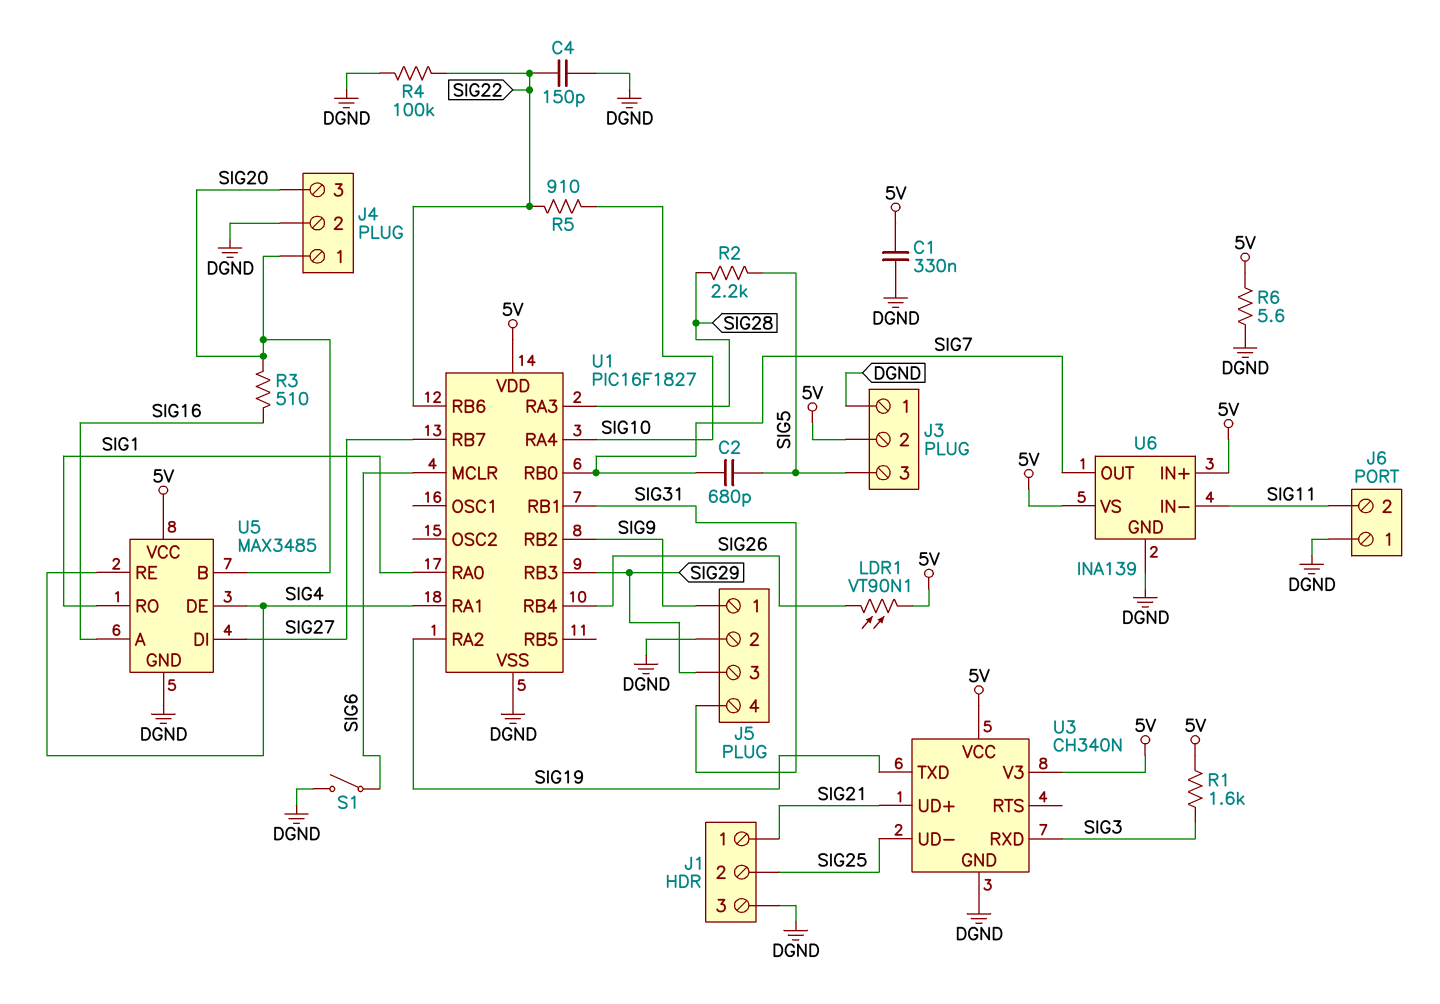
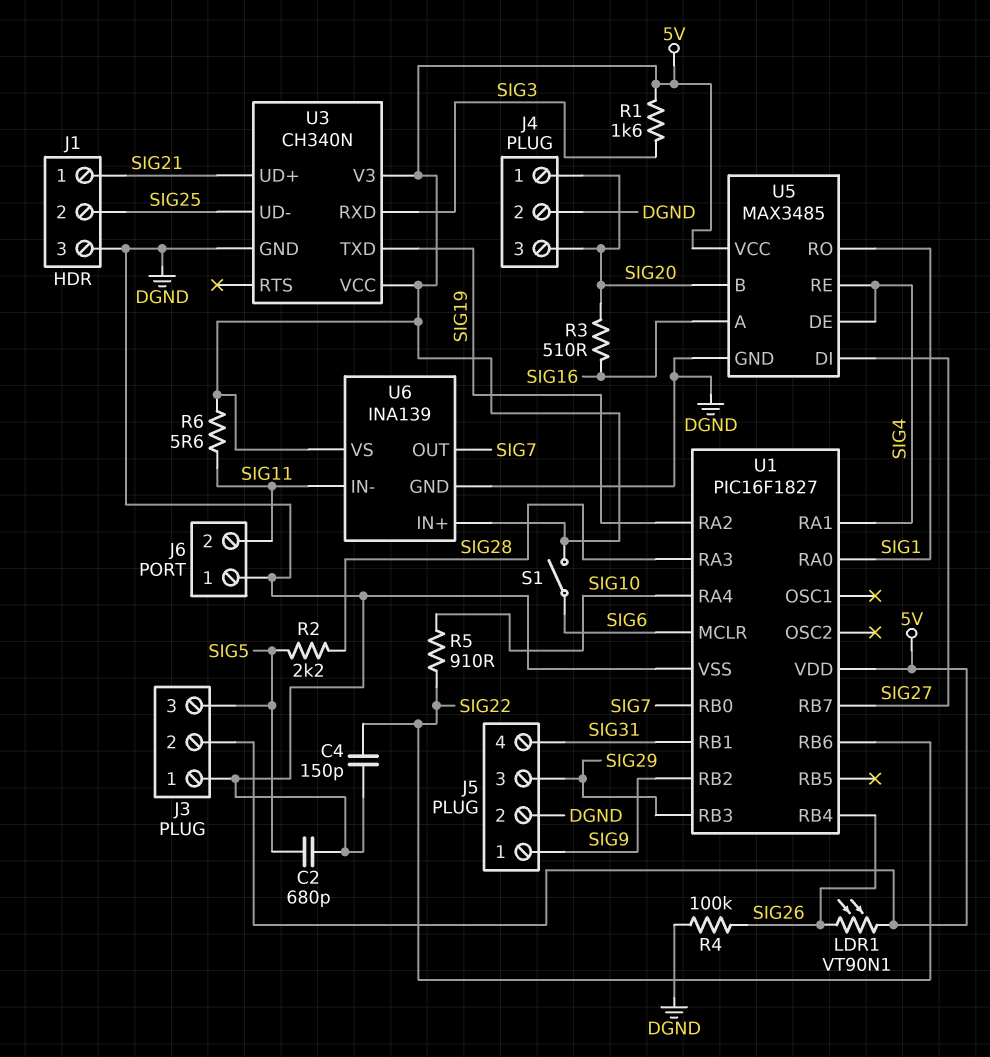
C1: 330nF (5V, DGND) -> none
C2: 680pF (SIG5, SIG7) -> 680pF (DGND, SIG5)
R4: 100k (DGND, SIG22) -> 100k (DGND, SIG26)
R6: 5.6 (5V, DGND) -> 5.6 (5V, SIG11)
S1: switch (DGND, SIG6) -> switch (5V, SIG6)

